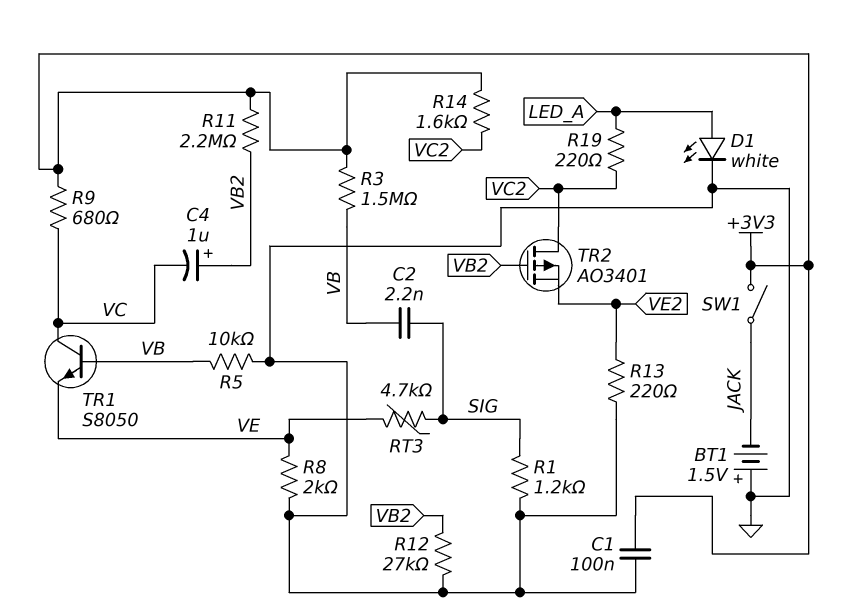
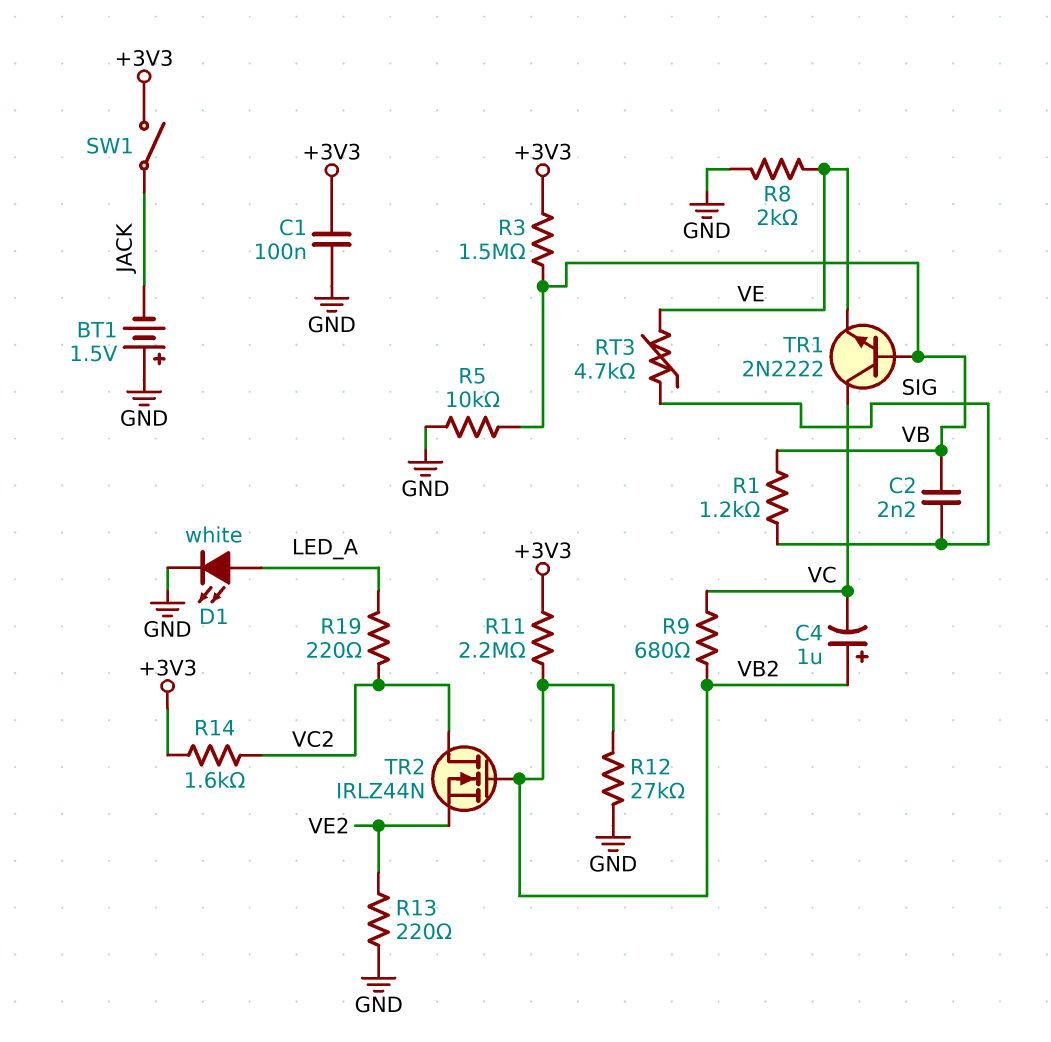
R1: 1.2k (GND, SIG) -> 1.2k (SIG, VB)
R9: 680 (+3V3, VC) -> 680 (VB2, VC)
TR1: NPN S8050 (B VB, C VC, E VE) -> NPN 2N2222 (B VB, C VC, E VE)
TR2: PMOS AO3401 (G VB2, D VC2, S VE2) -> NMOS IRLZ44N (G VB2, D VC2, S VE2)

